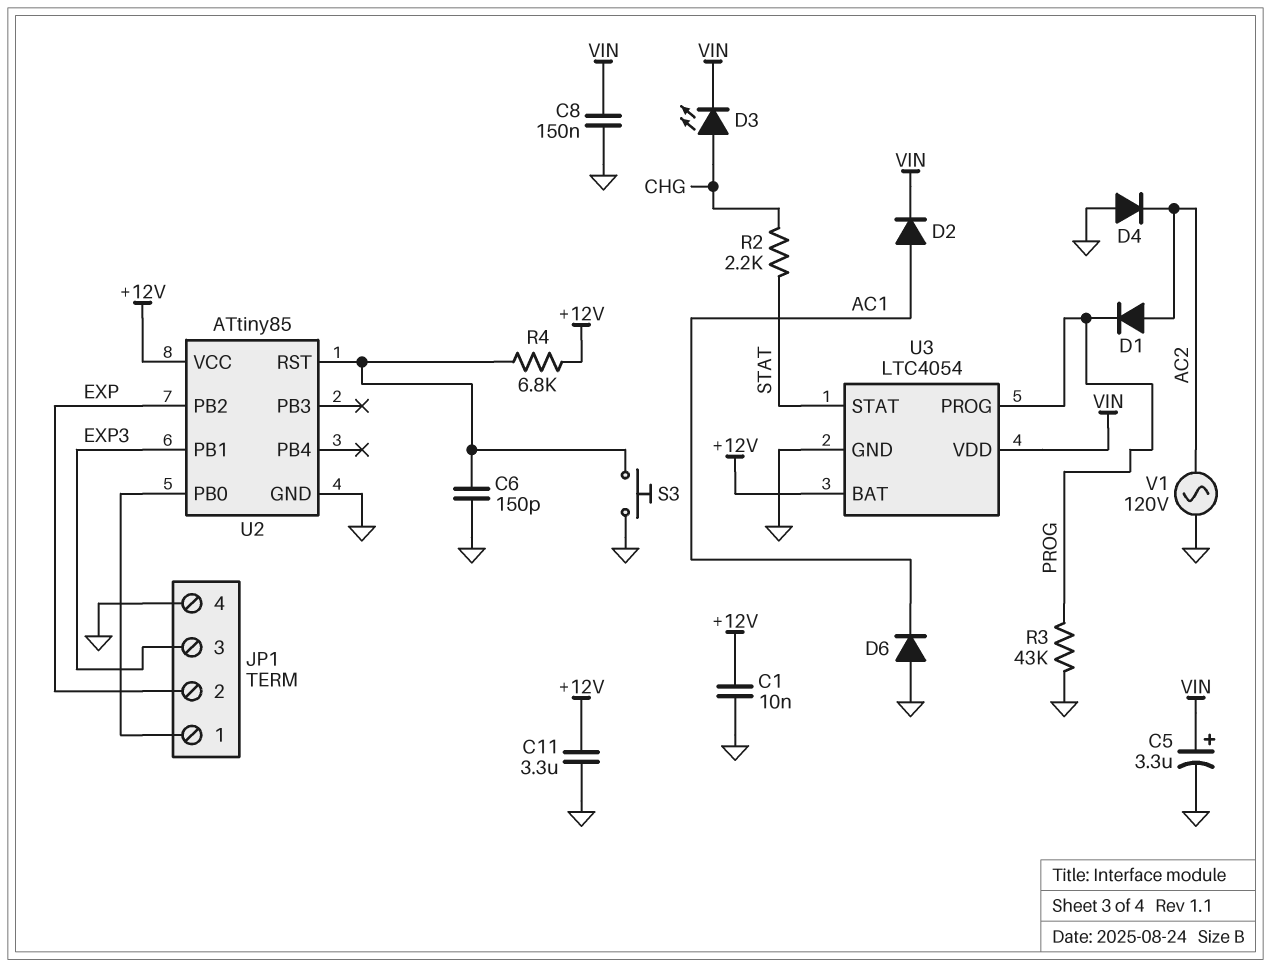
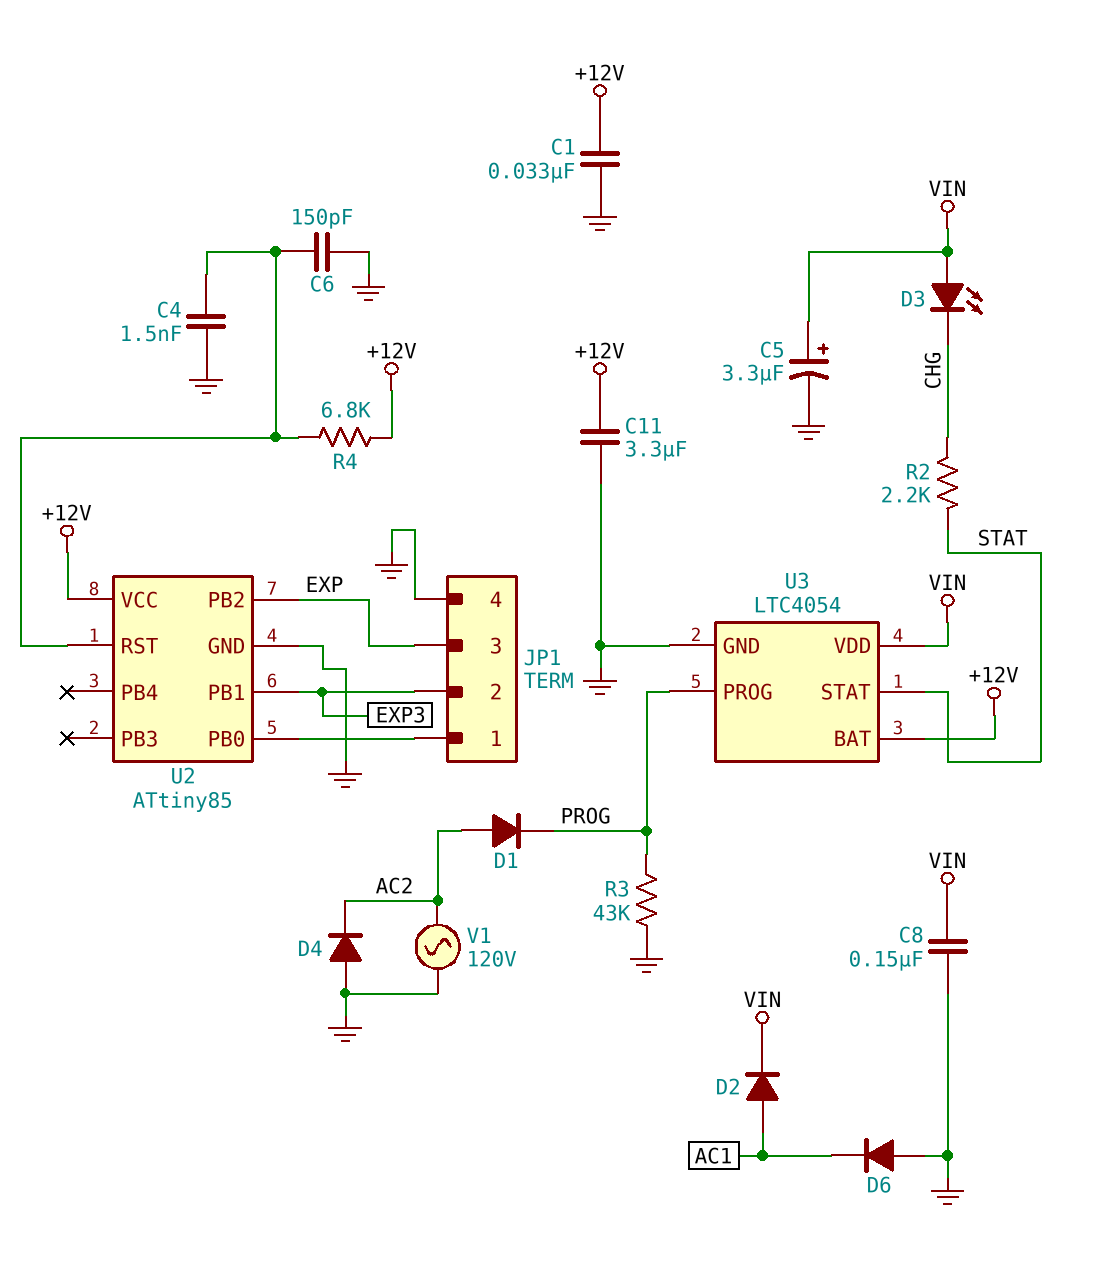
C1: 10nF (+12V, GND) -> 33nF (+12V, GND)
C4: none -> 1.5nF (GND, U2/RST)
D3: LED (A CHG, K VIN) -> LED (A VIN, K CHG)
JP1 pin 2: EXP -> EXP3
JP1 pin 3: EXP3 -> EXP
S3: button (GND, U2/RST) -> none

